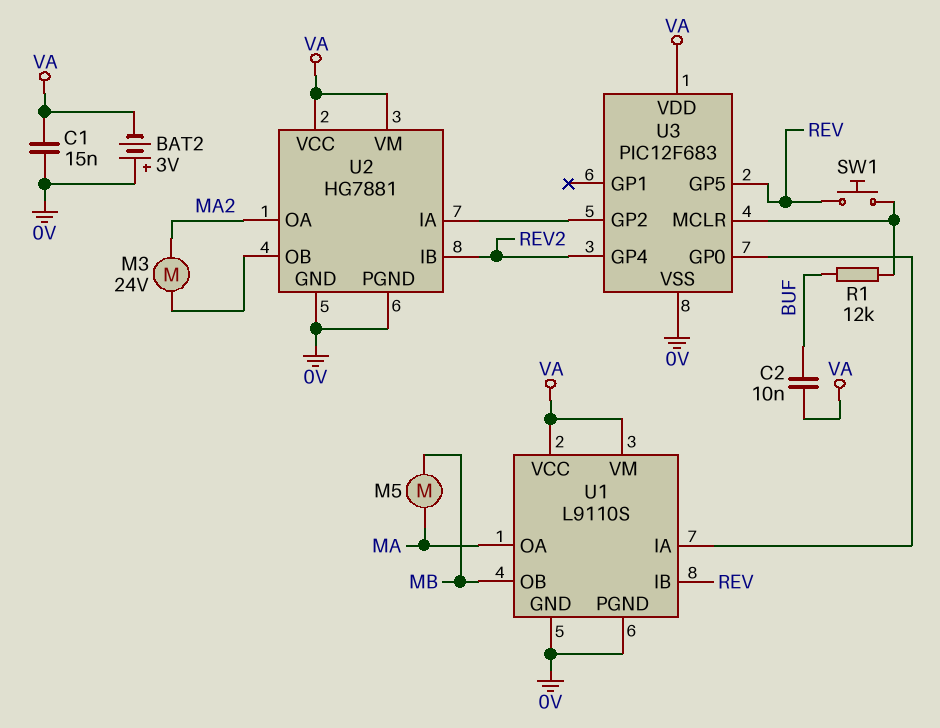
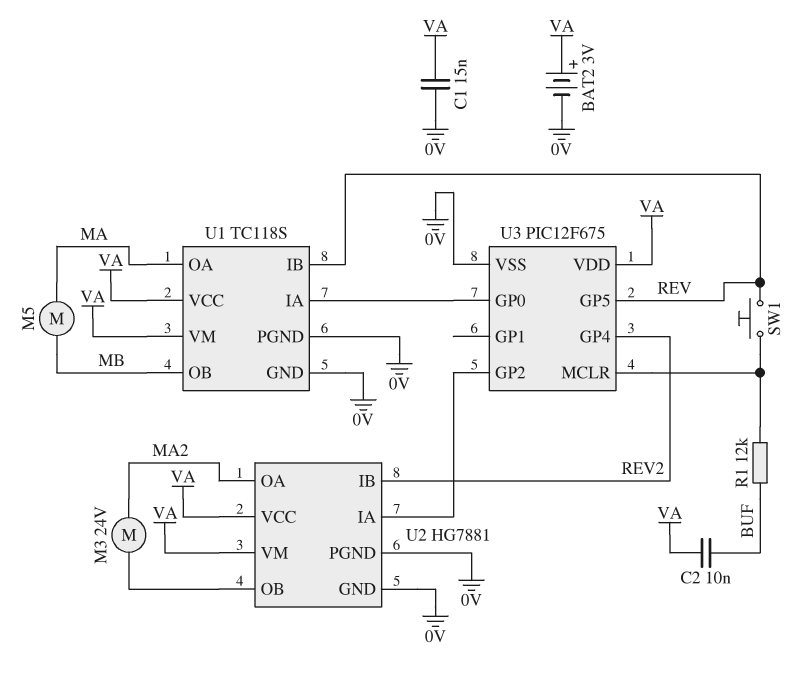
BAT2: 3V (plus 0V, minus VA) -> 3V (plus VA, minus 0V)
U1: L9110S -> TC118S
U3: PIC12F683 -> PIC12F675

